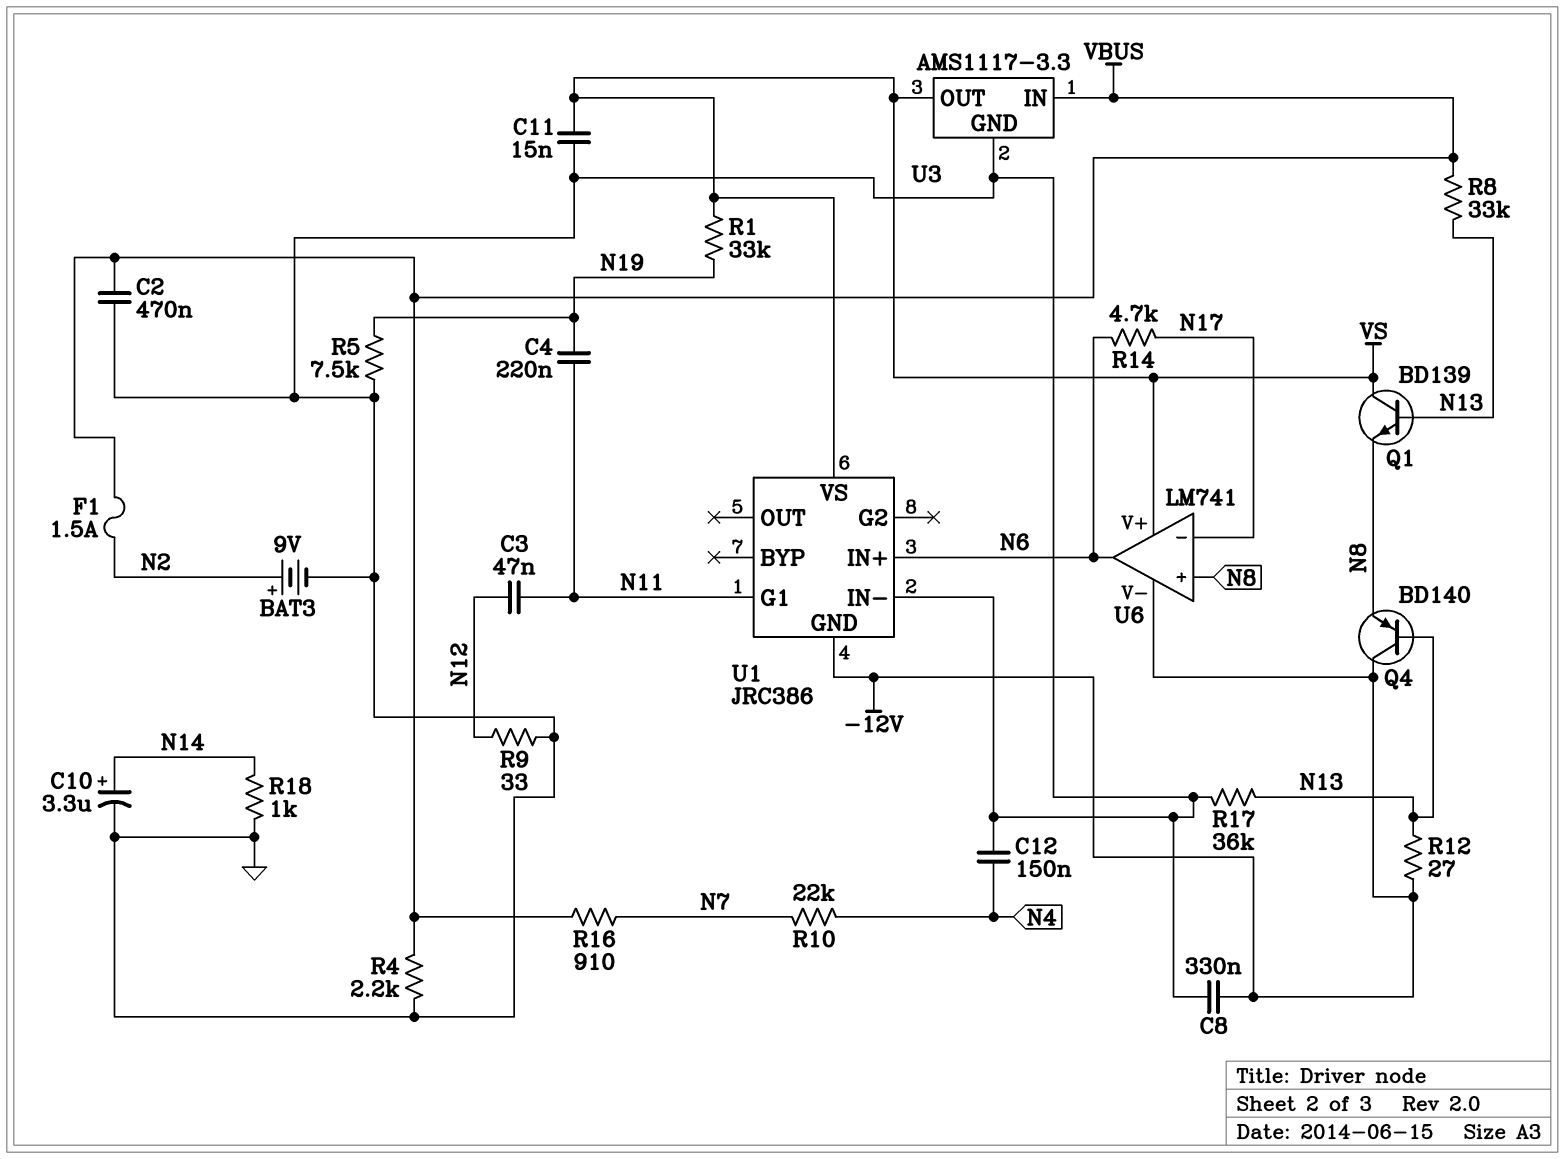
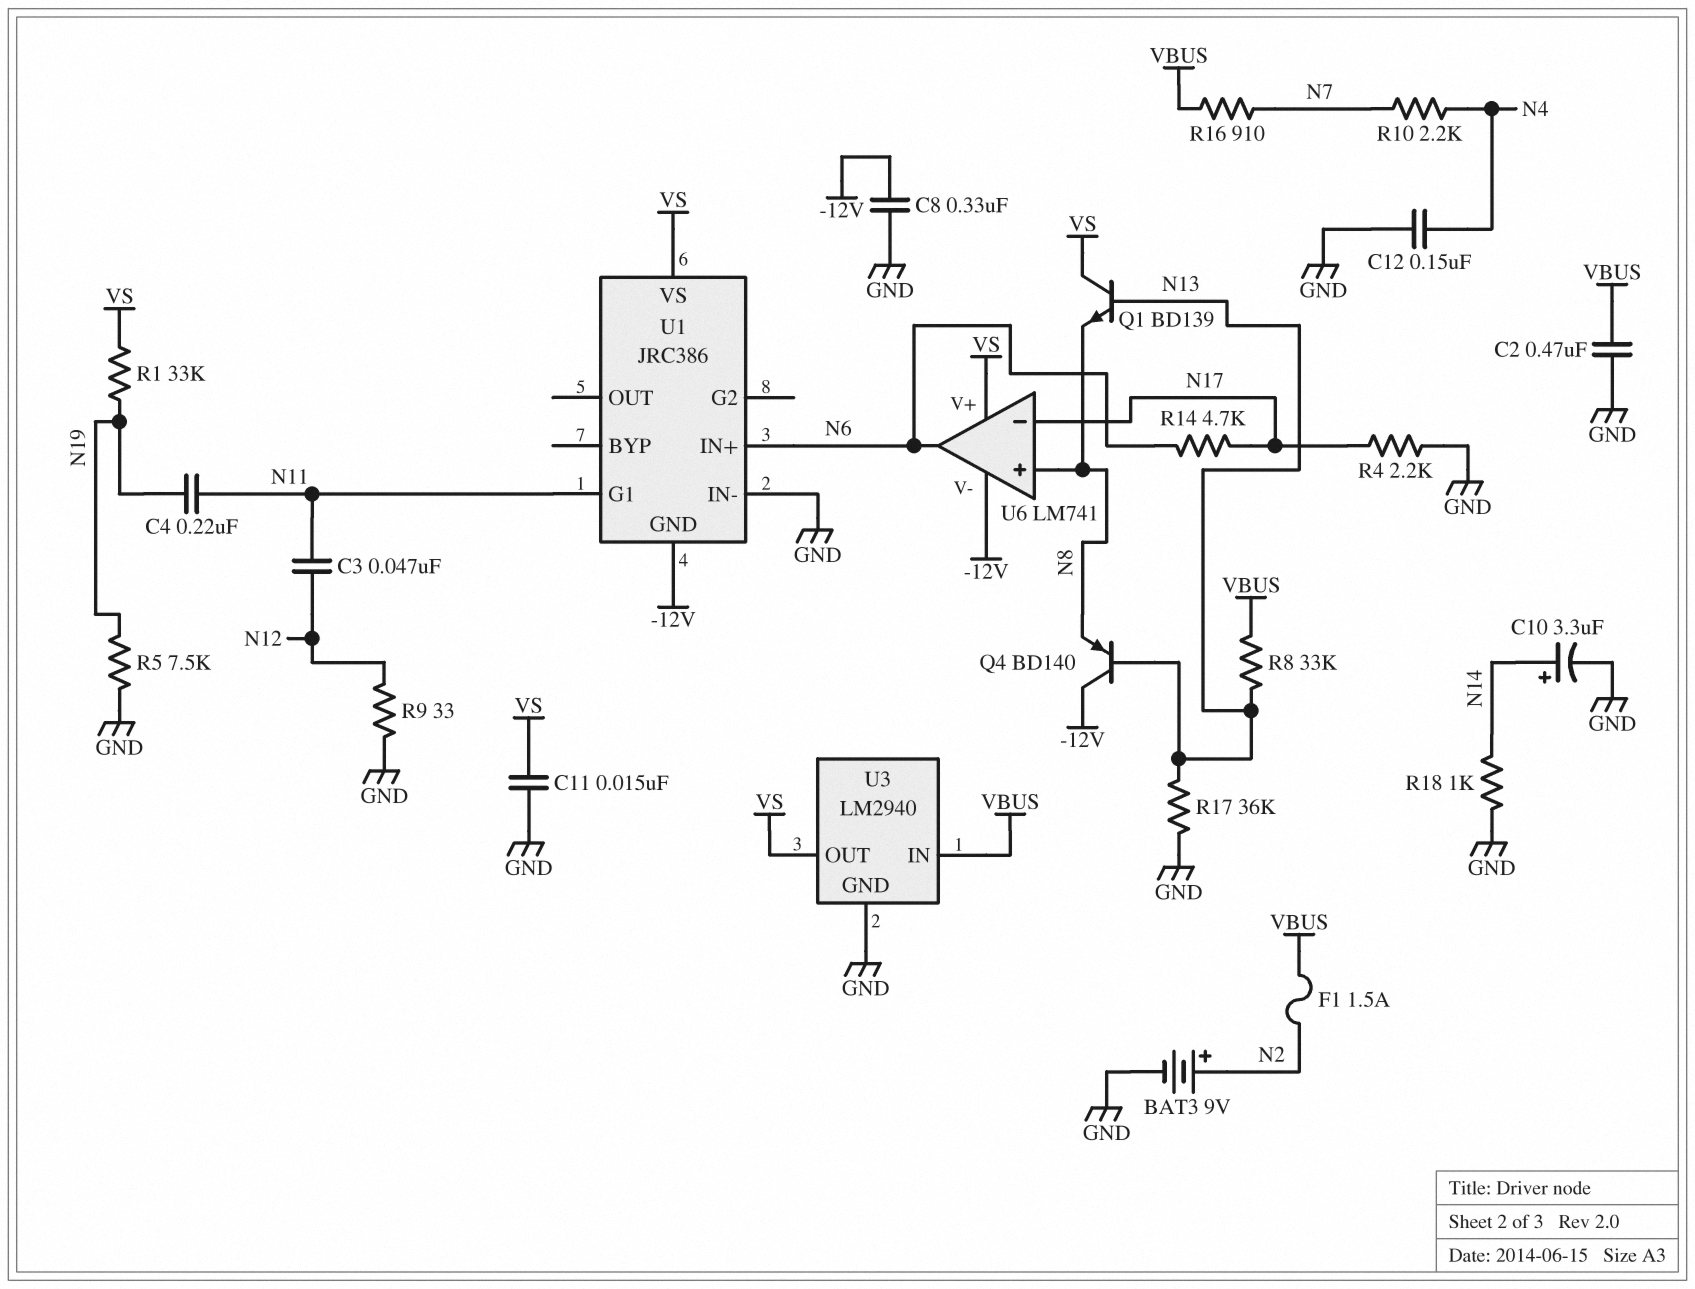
R4: 2.2k (GND, VBUS) -> 2.2k (GND, N17)
R10: 22k (N4, N7) -> 2.2k (N4, N7)
R12: 27 (-12V, N13) -> none
U3: AMS1117-3.3 -> LM2940

